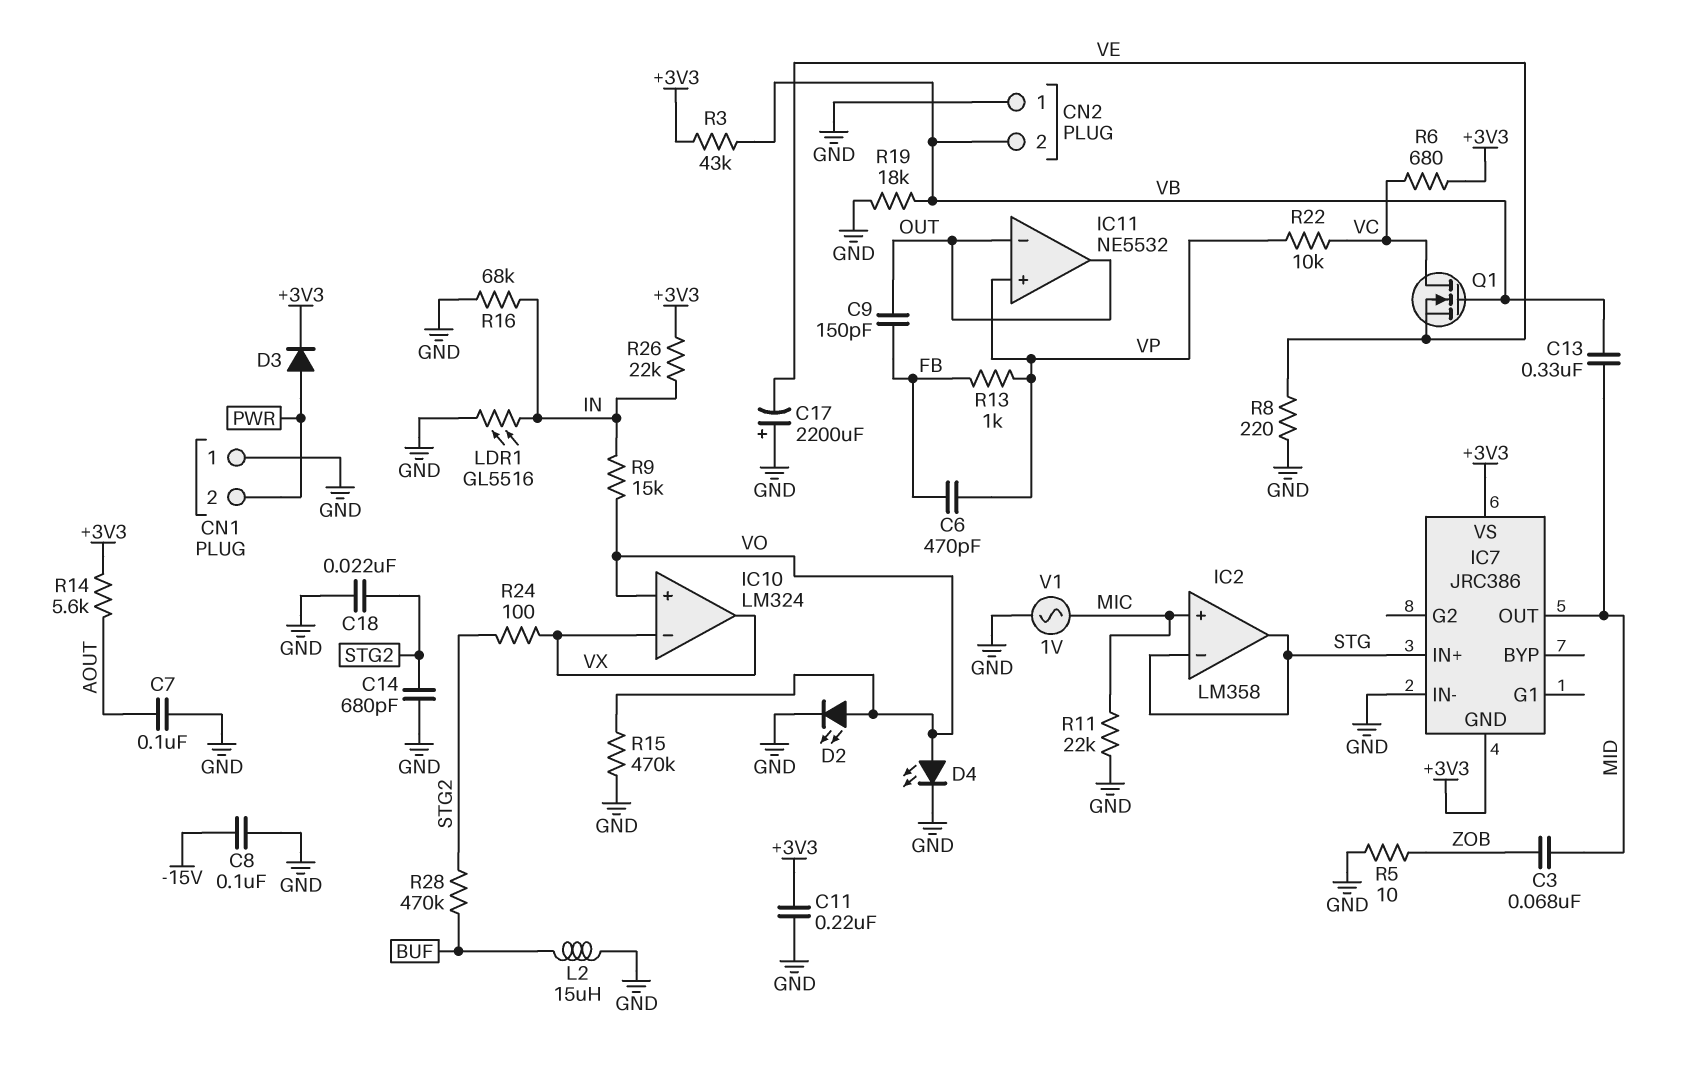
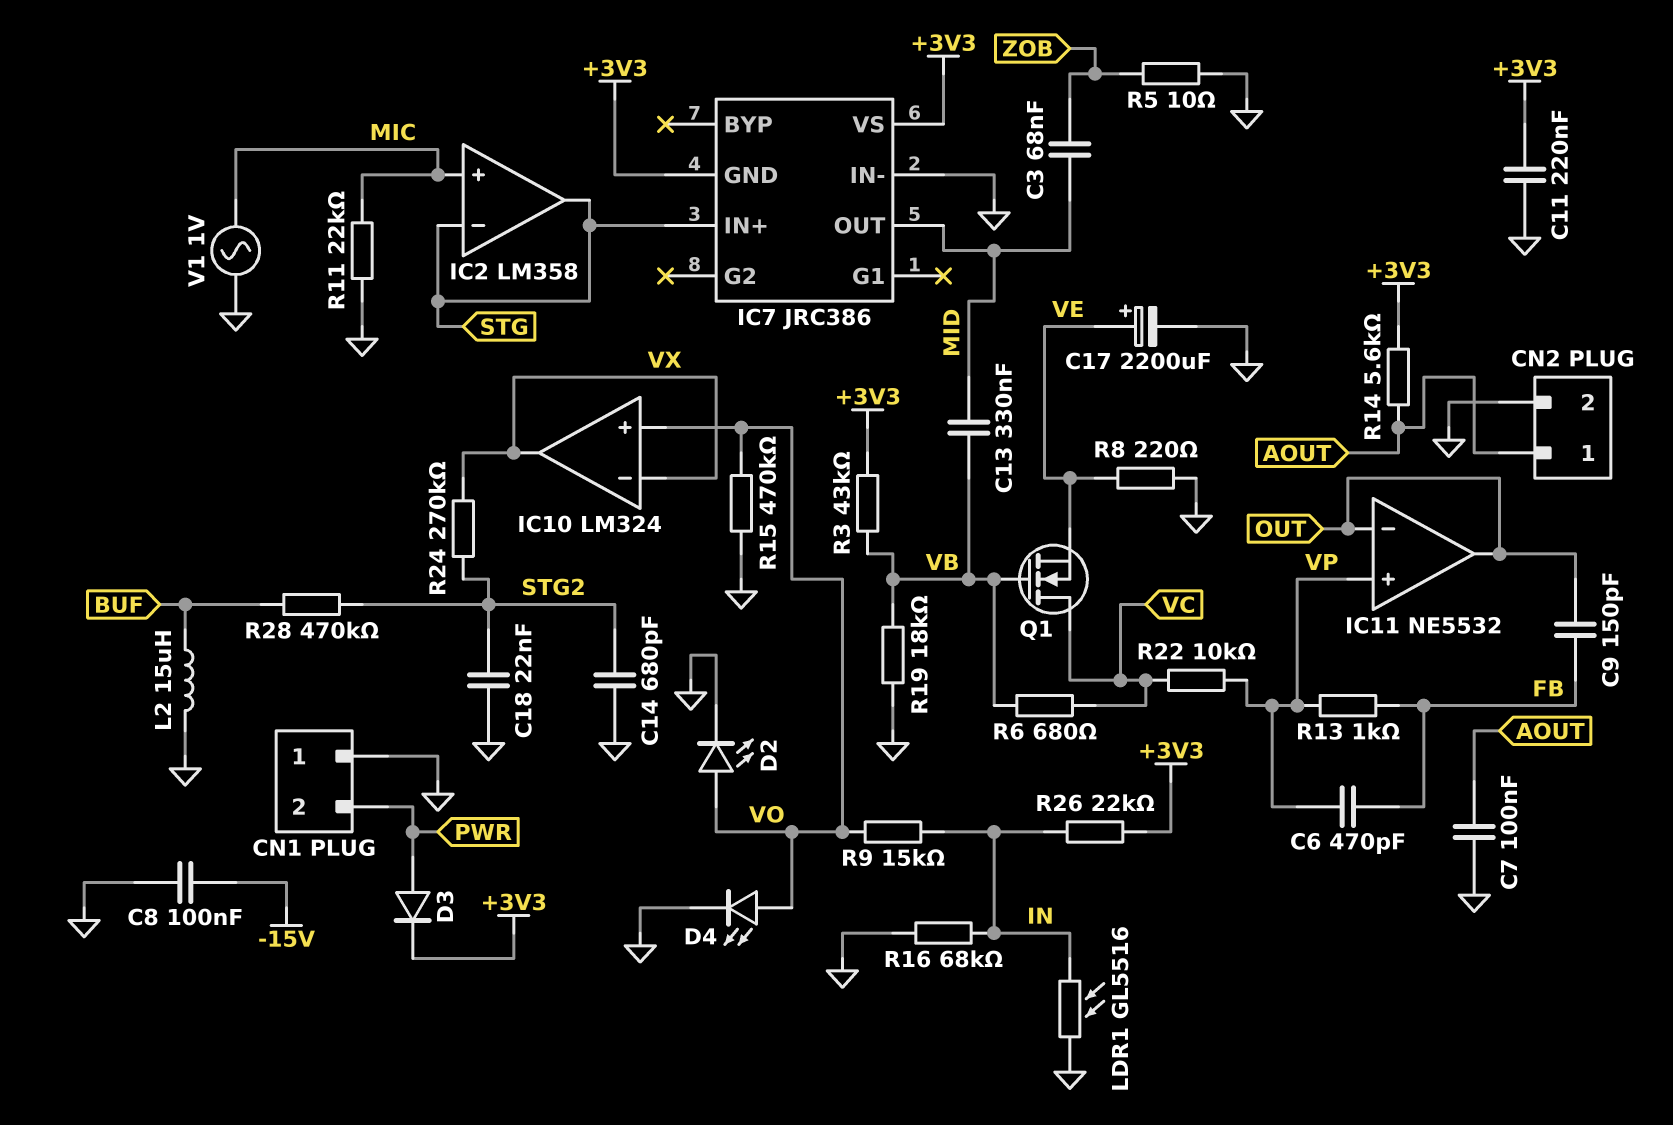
C17: 2200uF (plus GND, minus VE) -> 2200uF (plus VE, minus GND)
CN2 pin 1: GND -> AOUT
CN2 pin 2: VB -> GND
R6: 680 (+3V3, VC) -> 680 (VB, VC)
R24: 100 (STG2, VX) -> 270k (STG2, VX)

